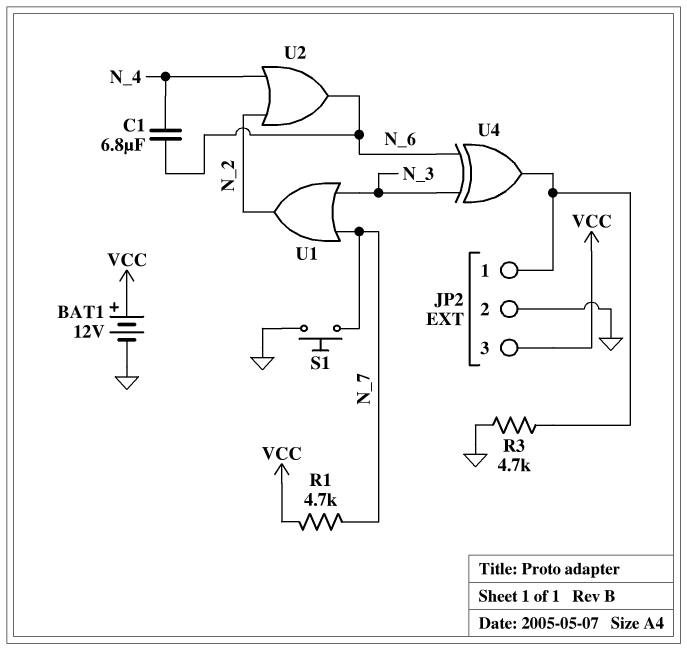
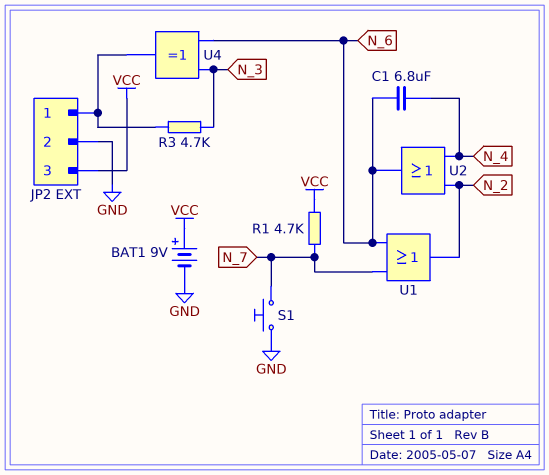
BAT1: 12V (plus VCC, minus GND) -> 9V (plus VCC, minus GND)
R3: 4.7k (GND, JP2/1) -> 4.7k (JP2/1, N_3)
U1: OR (in N_3, in N_7, out N_2) -> OR (in N_6, in N_7, out N_2)

